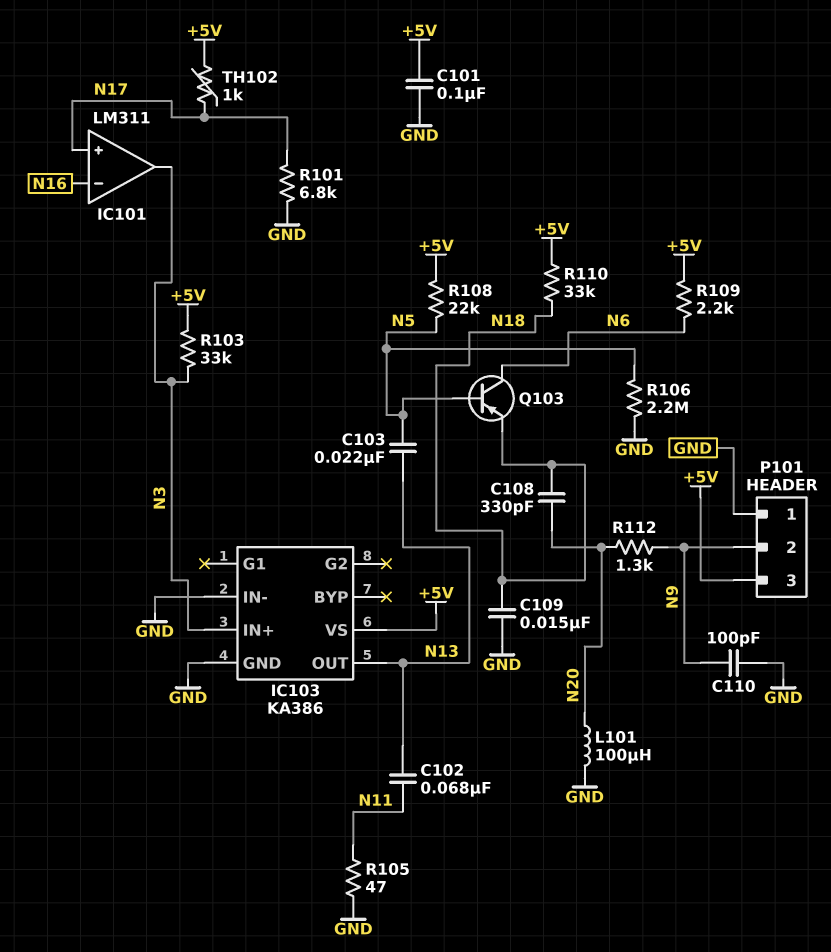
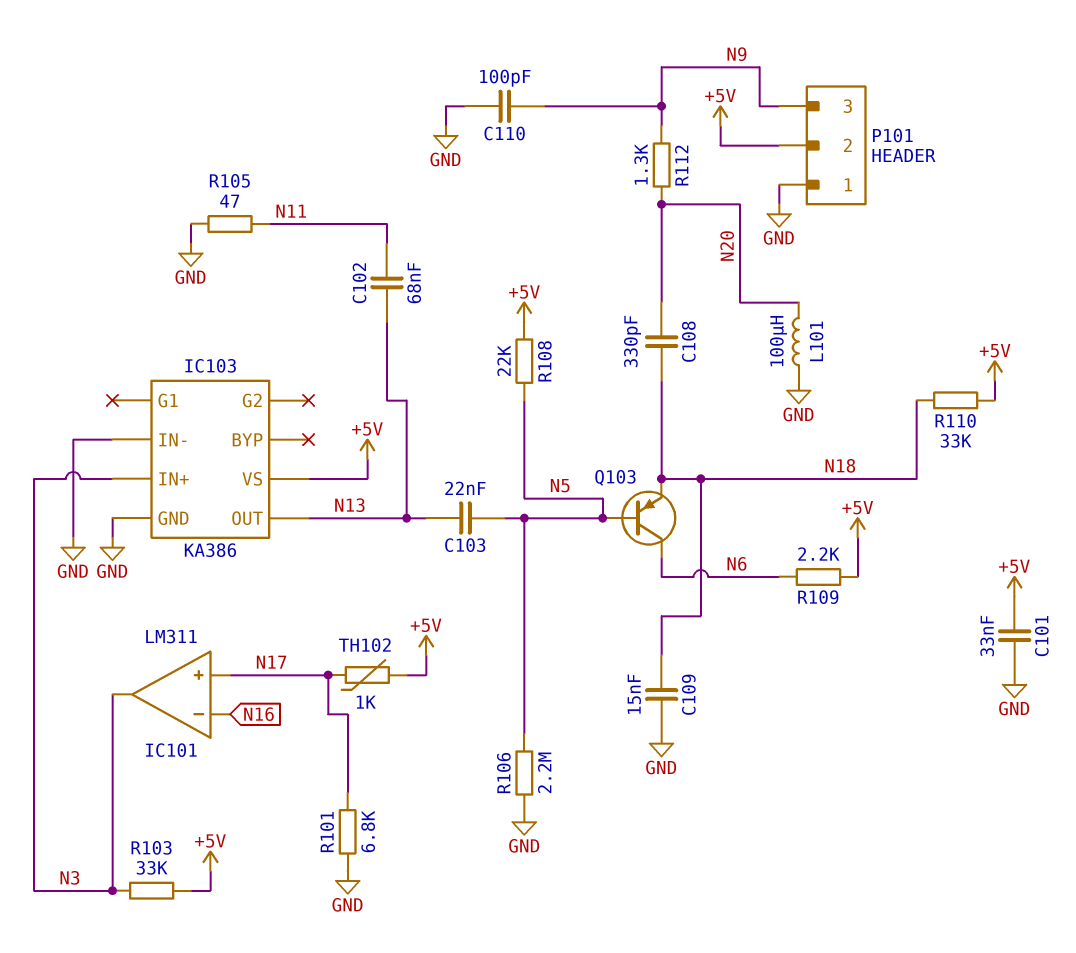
C101: 100nF (+5V, GND) -> 33nF (+5V, GND)
P101 pin 2: N9 -> +5V
P101 pin 3: +5V -> N9

